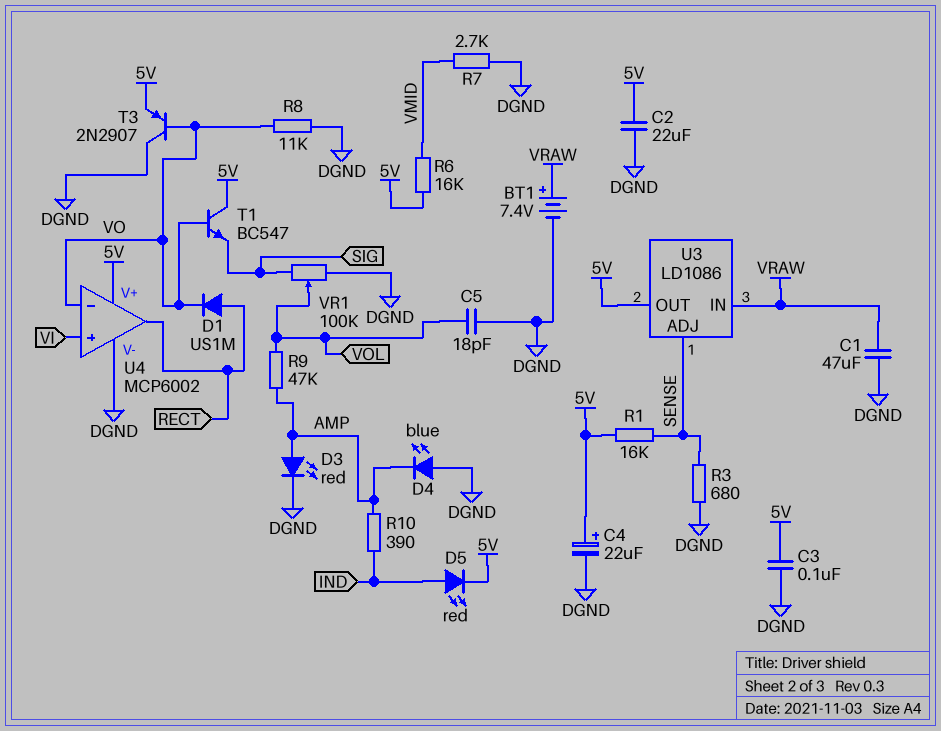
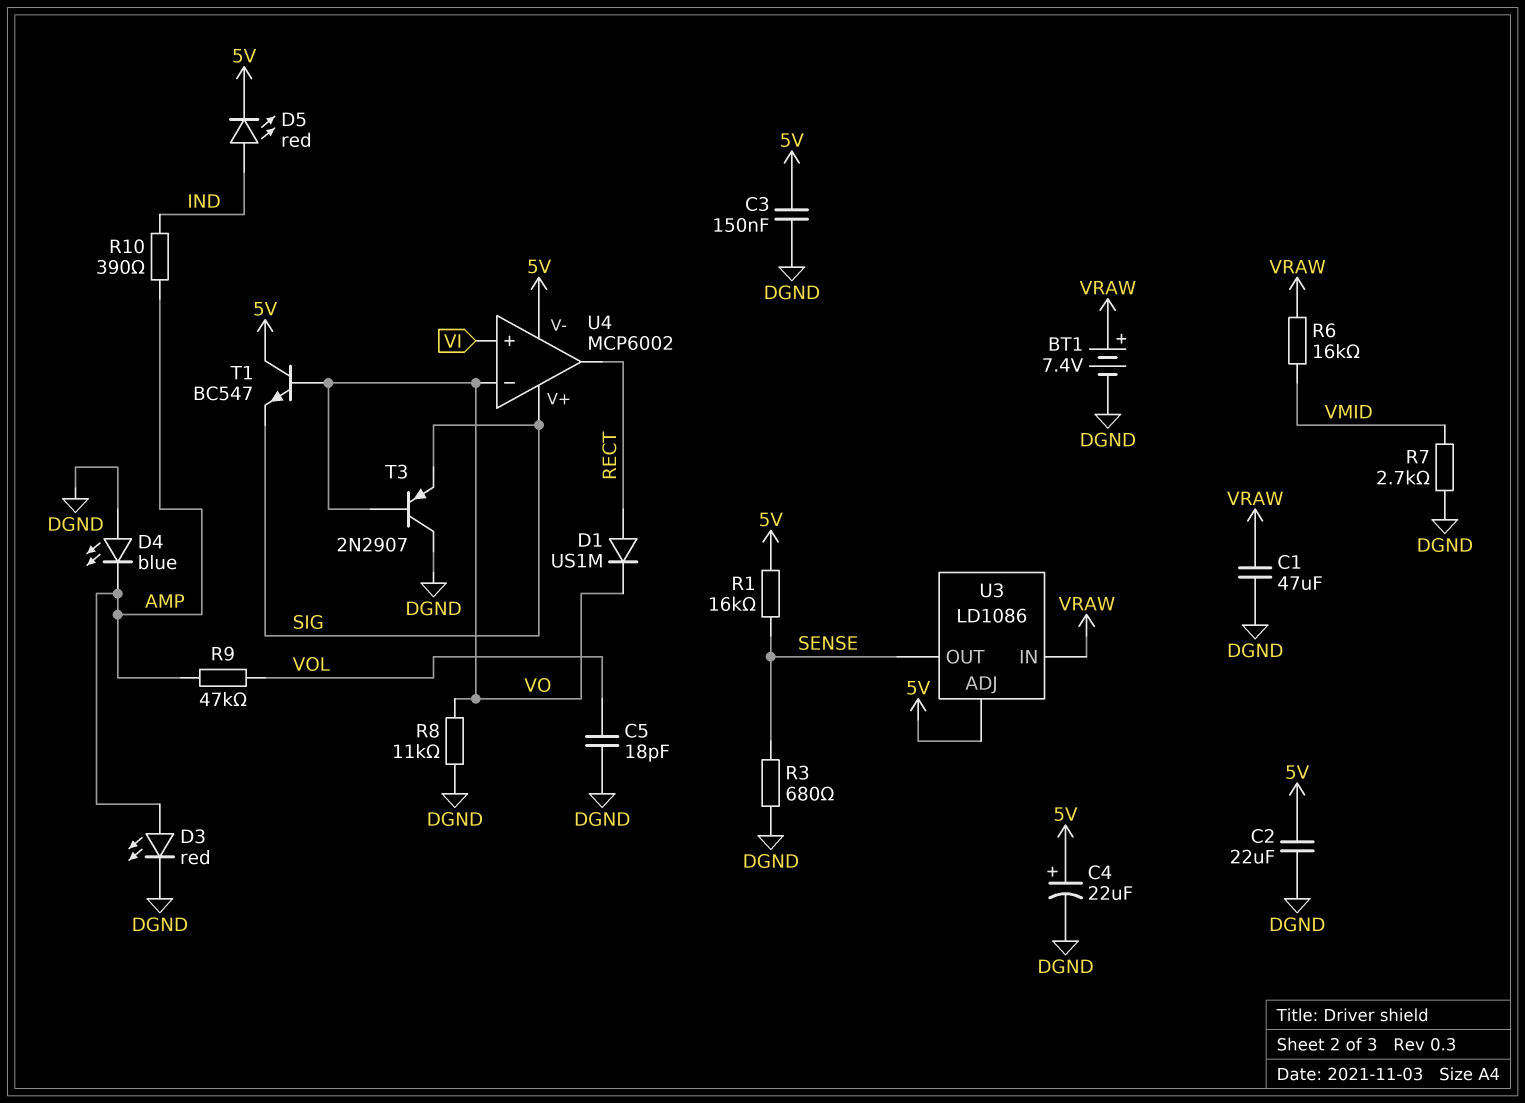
C3: 100nF (5V, DGND) -> 150nF (5V, DGND)
R6: 16k (5V, VMID) -> 16k (VMID, VRAW)
T3: PNP 2N2907 (B VO, C DGND, E 5V) -> PNP 2N2907 (B VO, C DGND, E SIG)
U3 pin ADJ: SENSE -> 5V
U3 pin OUT: 5V -> SENSE
U4 pin V+: 5V -> SIG
U4 pin V-: DGND -> 5V
VR1: 100k (DGND, SIG, wiper VOL) -> none

